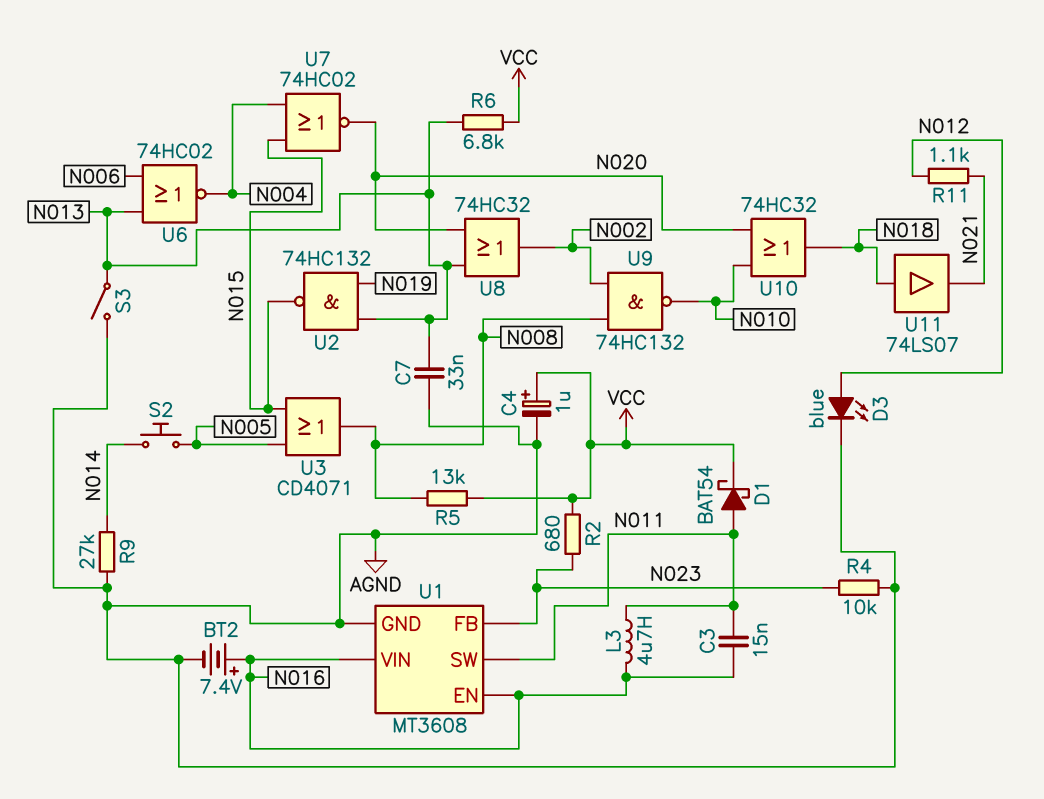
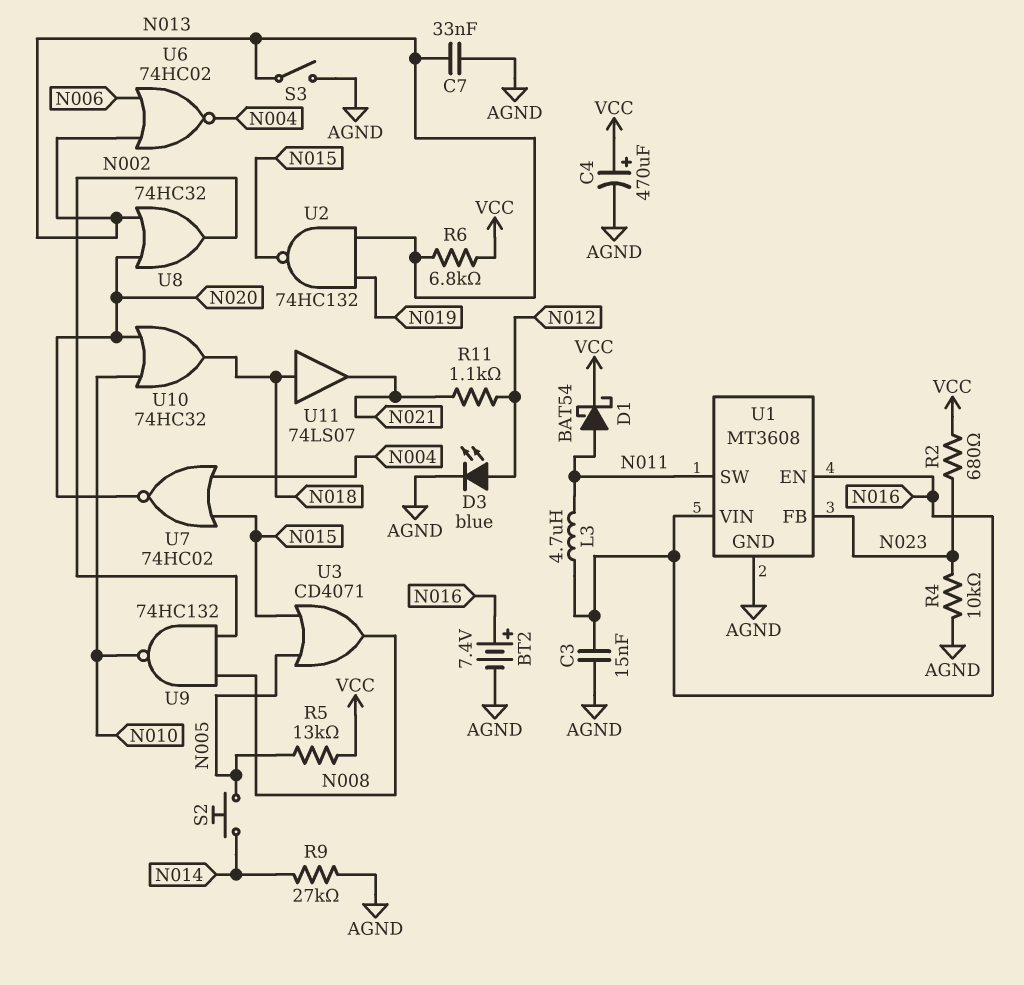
C3: 15nF (N011, N016) -> 15nF (AGND, N016)
C4: 1uF (plus VCC, minus AGND) -> 470uF (plus VCC, minus AGND)
R5: 13k (N008, VCC) -> 13k (N005, VCC)

